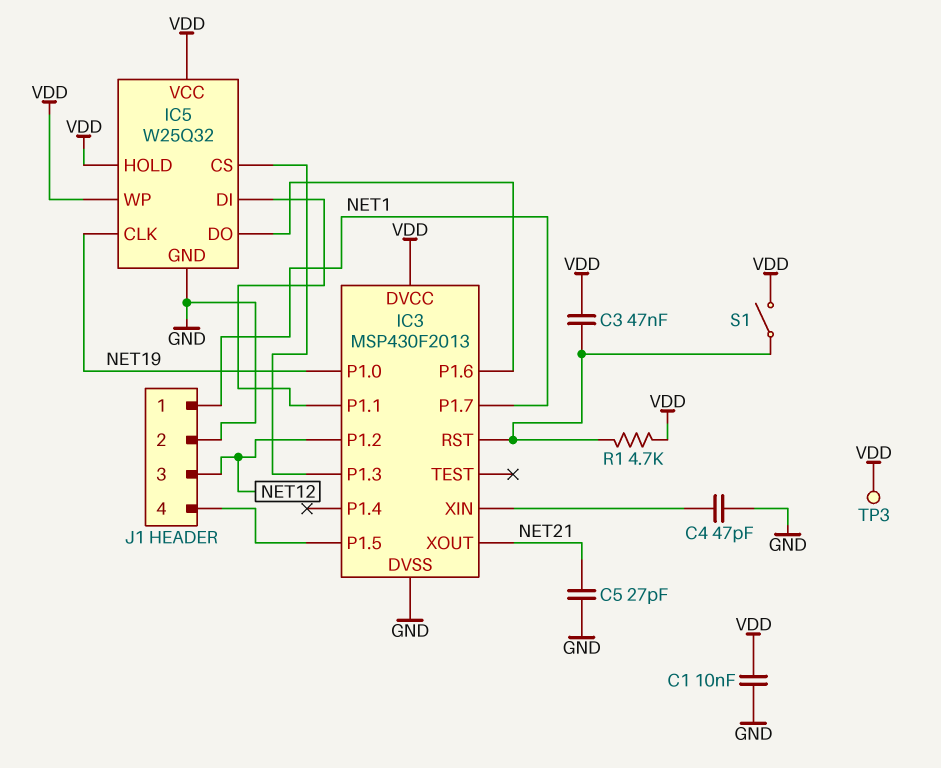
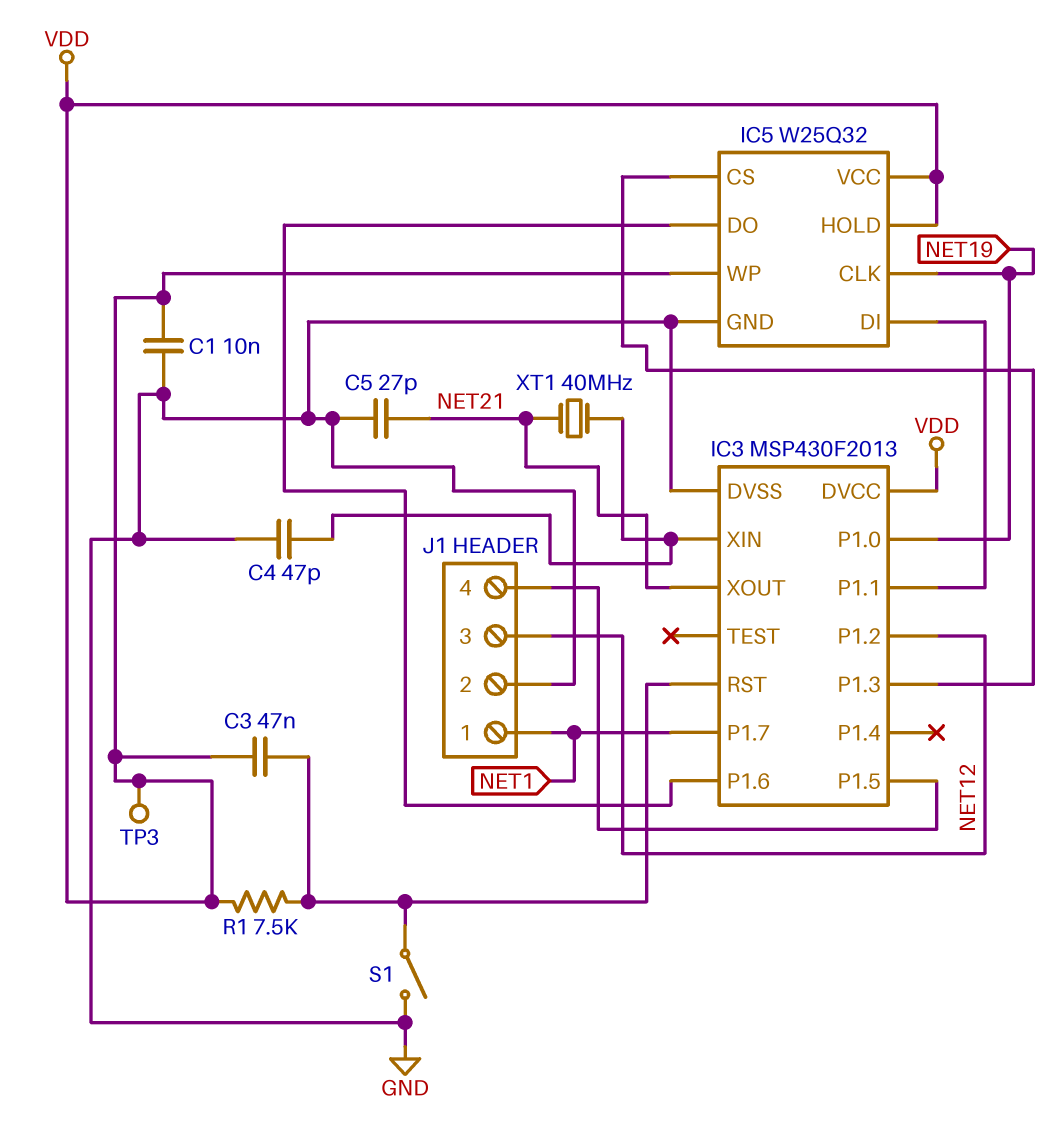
R1: 4.7k (IC3/RST, VDD) -> 7.5k (IC3/RST, VDD)
S1: switch (IC3/RST, VDD) -> switch (GND, IC3/RST)
XT1: none -> 40MHz (IC3/XIN, NET21)

